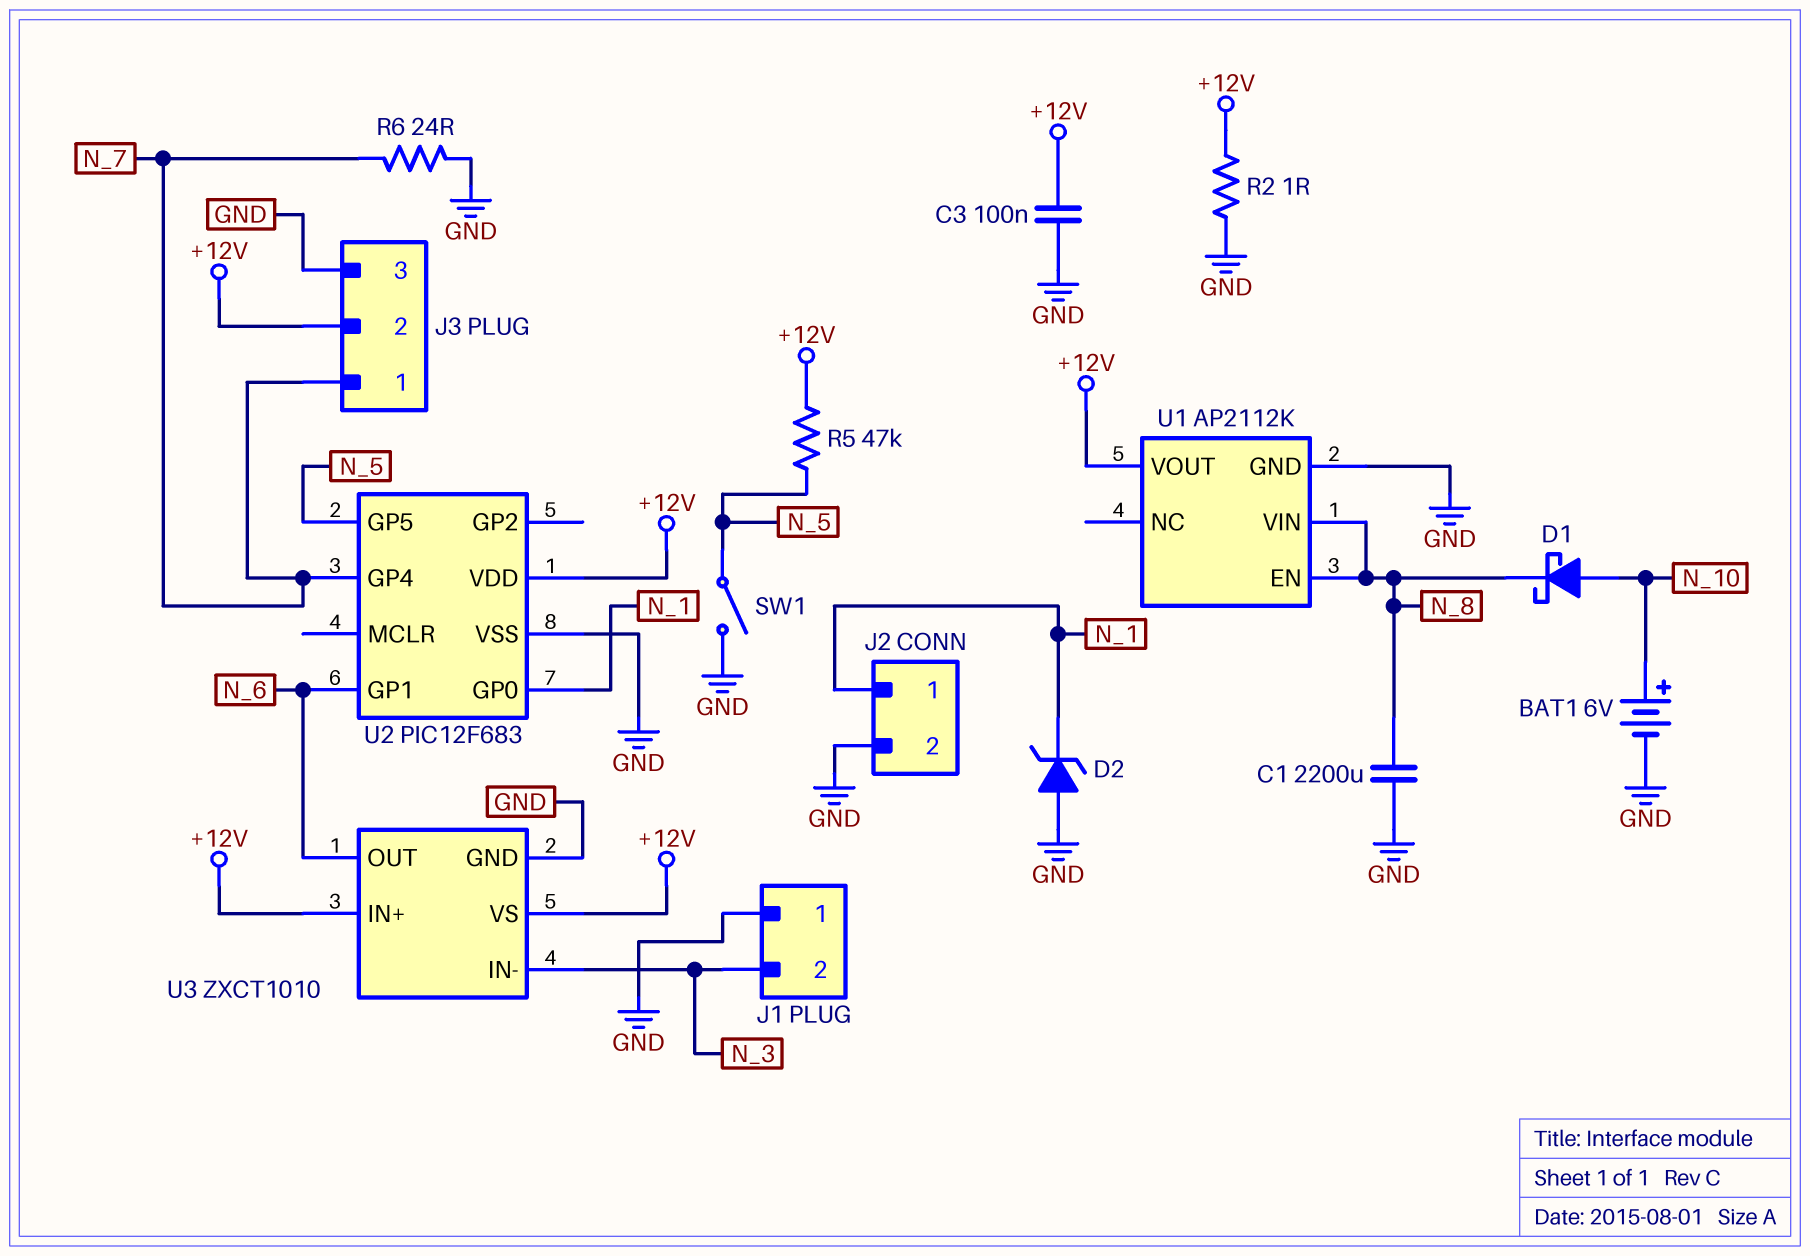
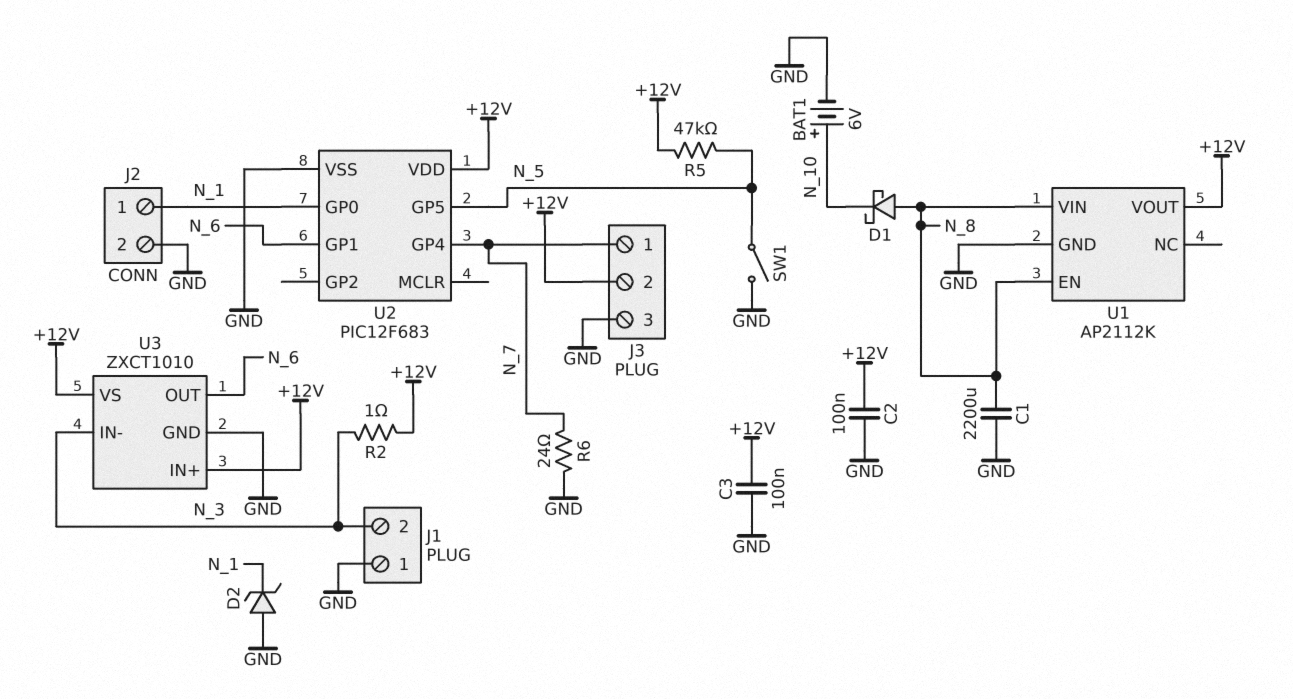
C2: none -> 100nF (+12V, GND)
D1: schottky (A N_10, K N_8) -> schottky (A N_8, K N_10)
R2: 1 (+12V, GND) -> 1 (+12V, N_3)

